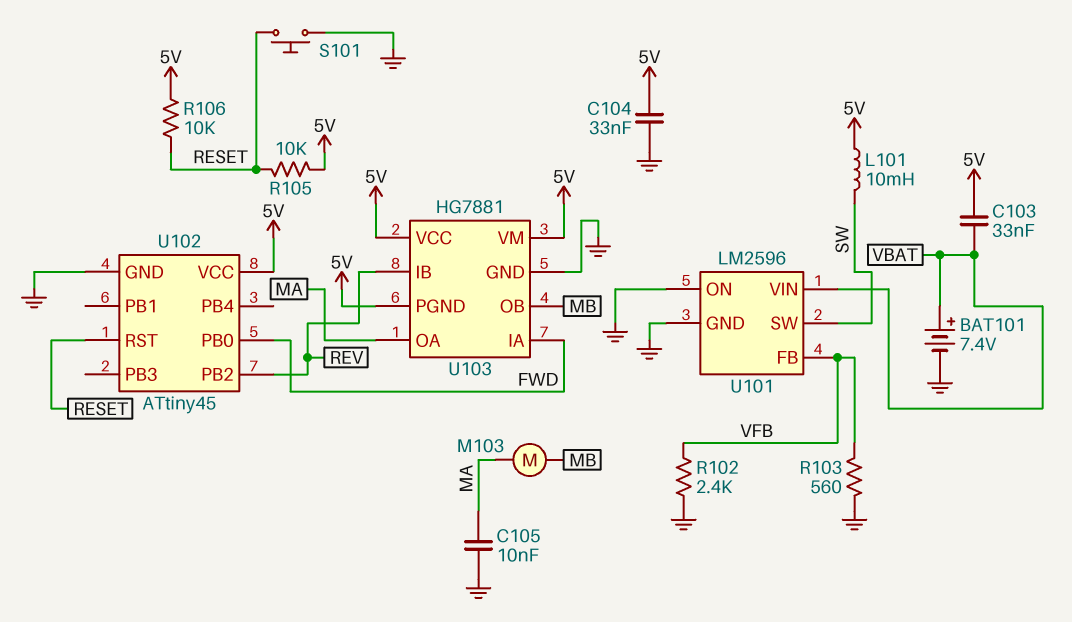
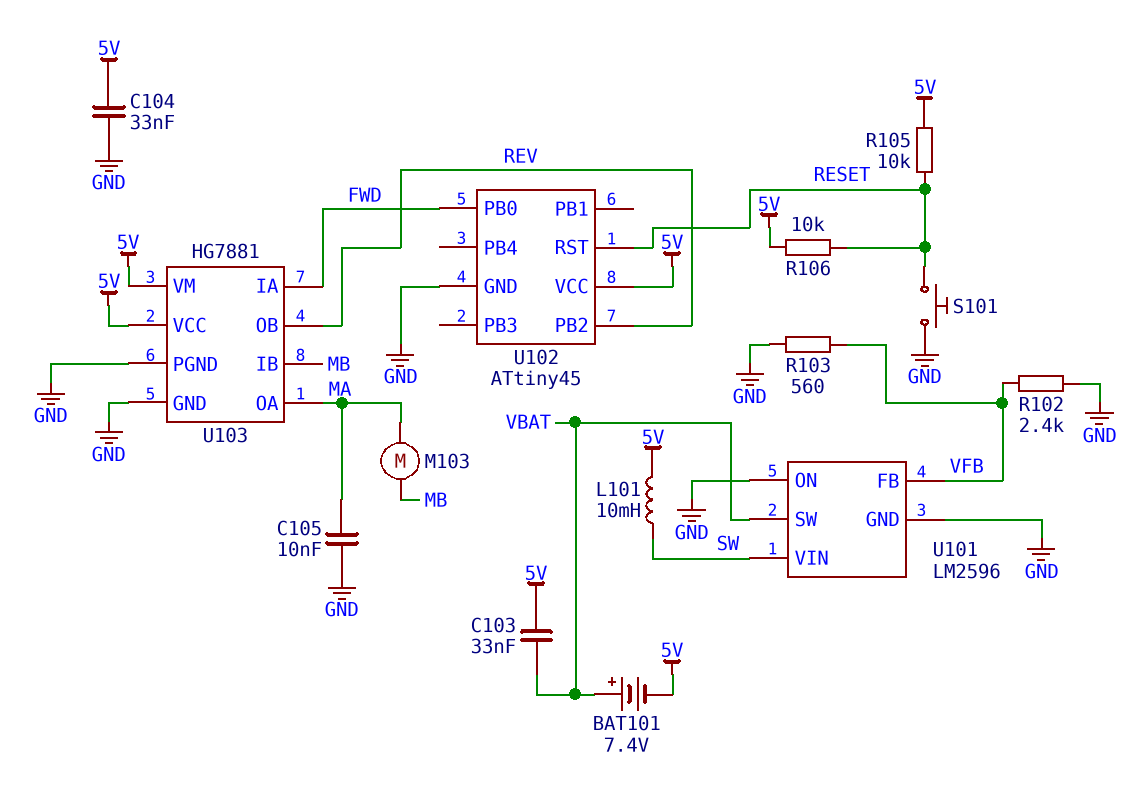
BAT101: 7.4V (plus VBAT, minus GND) -> 7.4V (plus VBAT, minus 5V)
U101 pin SW: SW -> VBAT
U101 pin VIN: VBAT -> SW
U103 pin IB: REV -> MB
U103 pin OB: MB -> REV
U103 pin PGND: 5V -> GND

